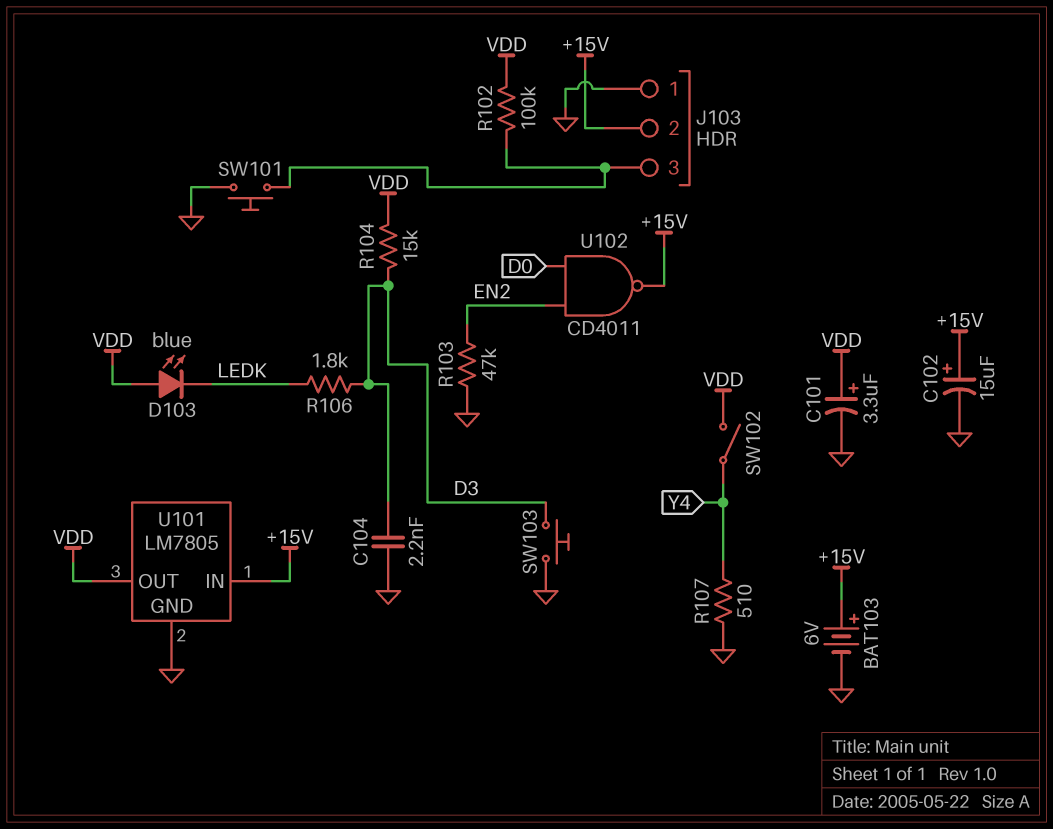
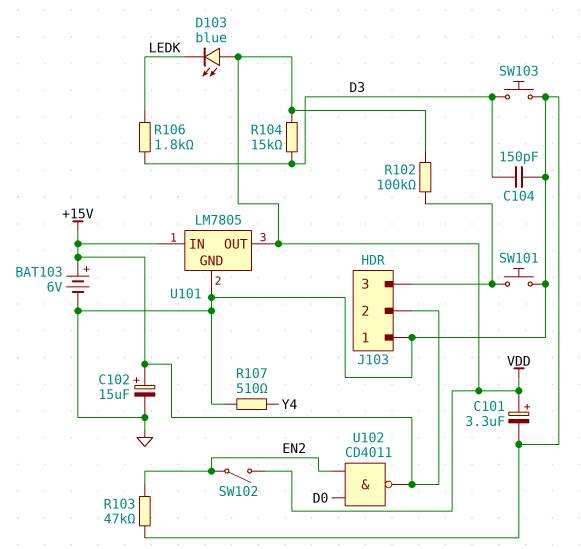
C104: 2.2nF (D3, GND) -> 150pF (D3, GND)
SW102: switch (VDD, Y4) -> switch (EN2, VDD)

